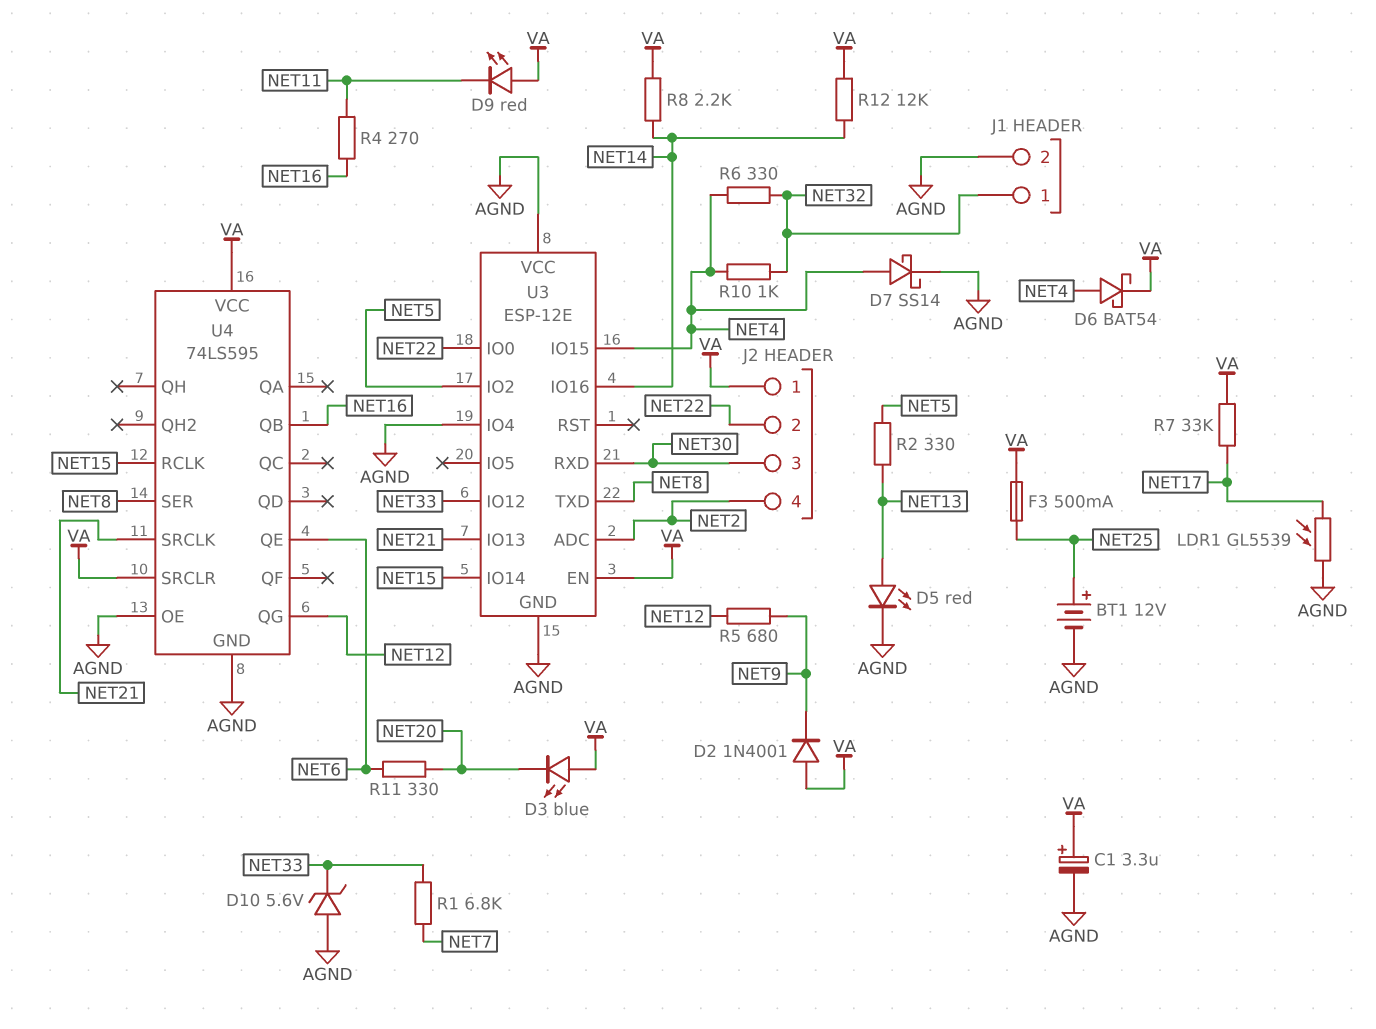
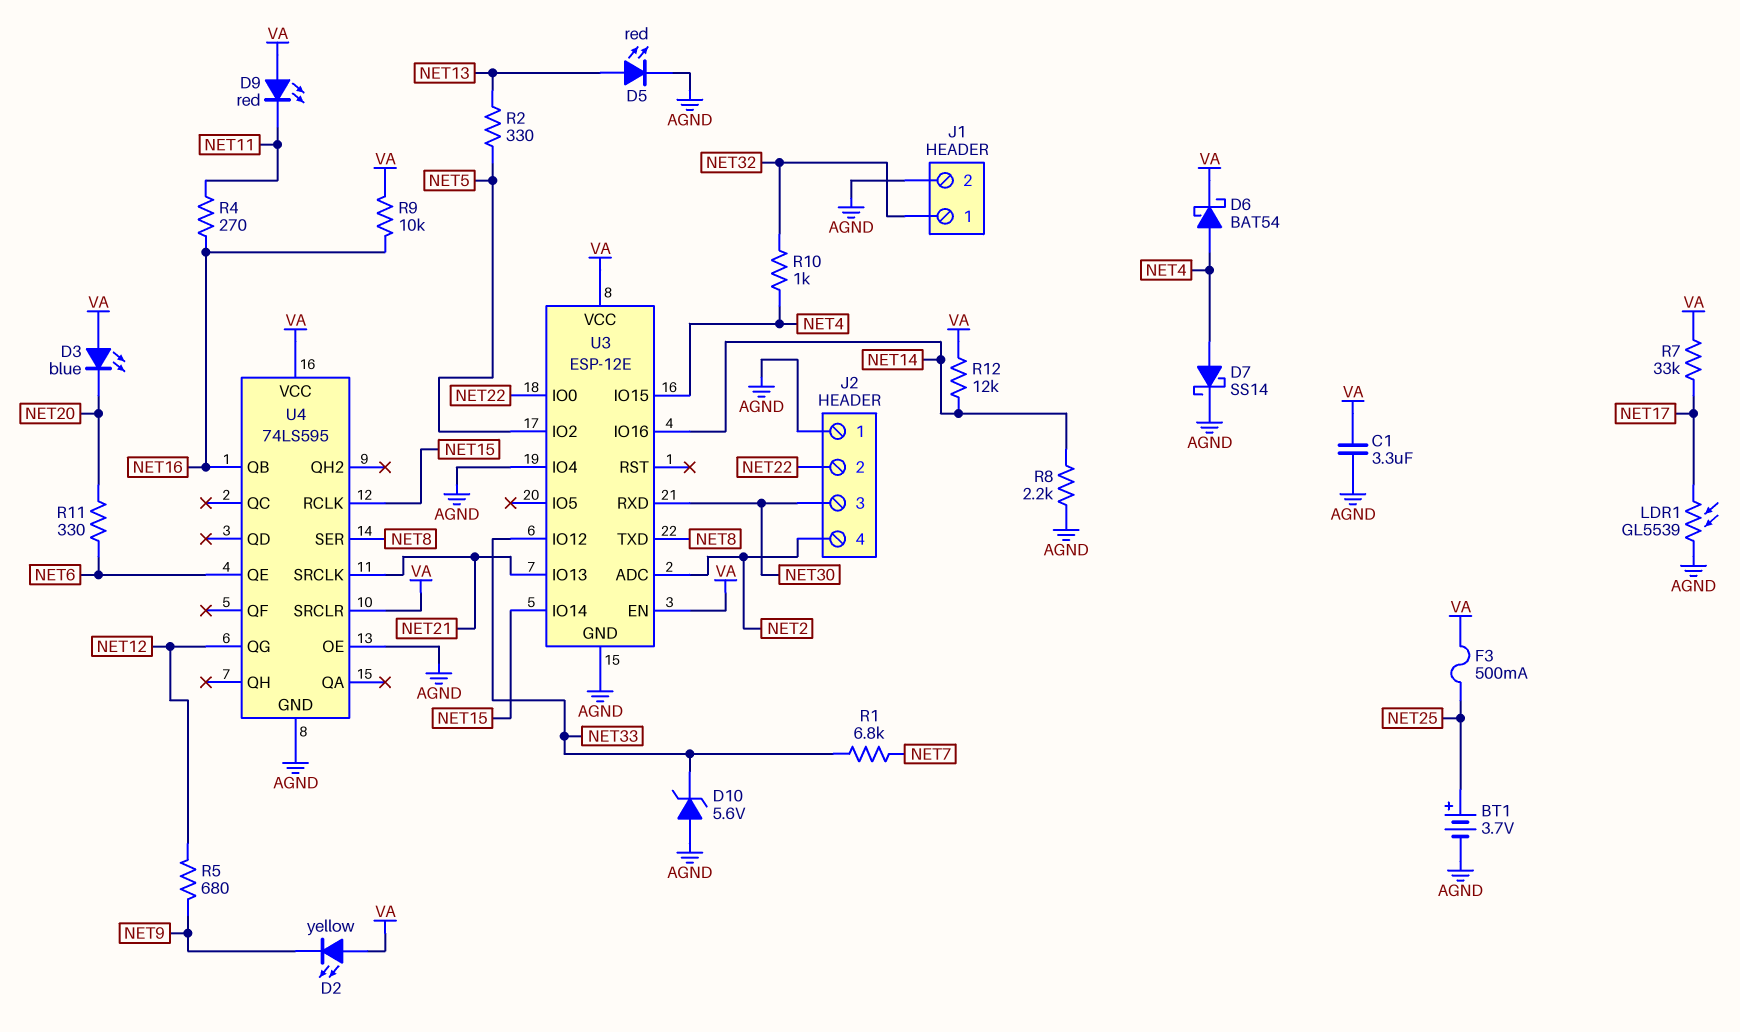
BT1: 12V (plus NET25, minus AGND) -> 3.7V (plus NET25, minus AGND)
C1: 3.3uF (plus VA, minus AGND) -> 3.3uF (AGND, VA)
D2: diode 1N4001 (A VA, K NET9) -> LED yellow (A VA, K NET9)
J2 pin 1: VA -> AGND
R6: 330 (NET4, NET32) -> none
R8: 2.2k (NET14, VA) -> 2.2k (AGND, NET14)
R9: none -> 10k (NET16, VA)
U3 pin VCC: AGND -> VA

